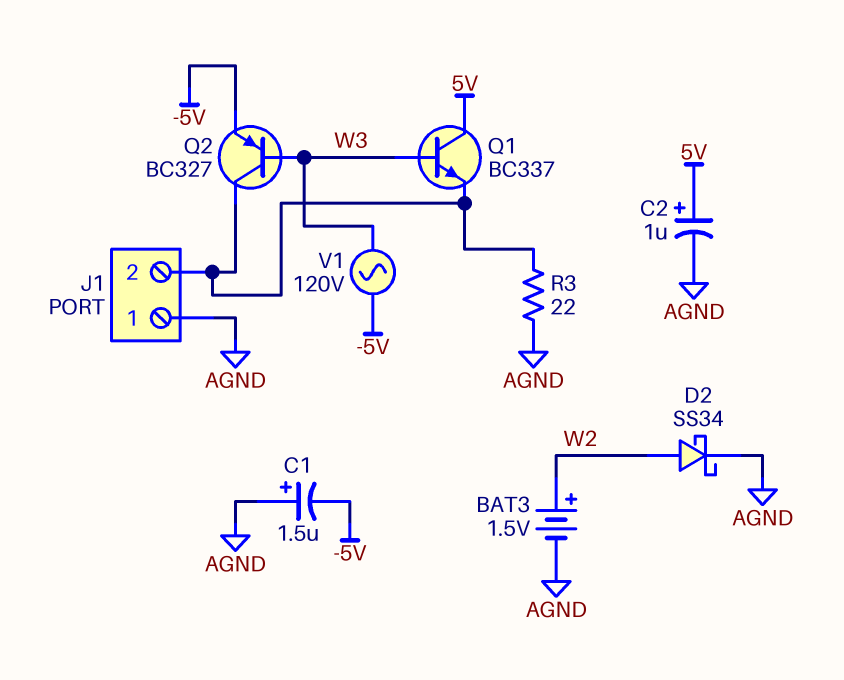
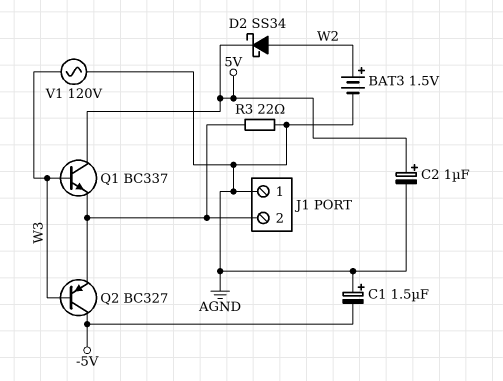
D2: schottky SS34 (A W2, K AGND) -> schottky SS34 (A W2, K 5V)
Q2: PNP BC327 (B W3, C J1/2, E -5V) -> PNP BC327 (B W3, C -5V, E J1/2)
V1: AC 120V (-5V, W3) -> AC 120V (AGND, W3)

